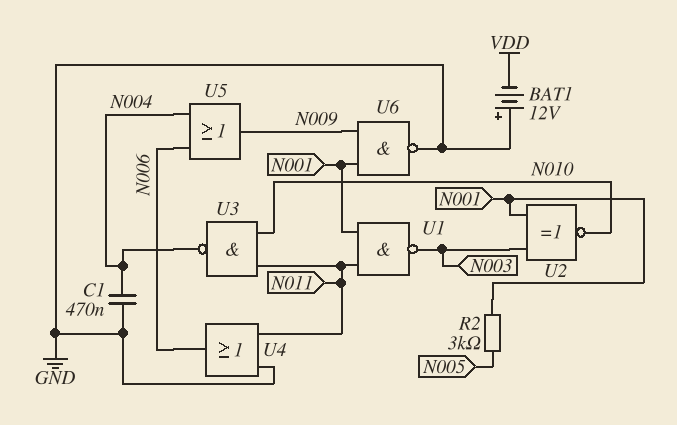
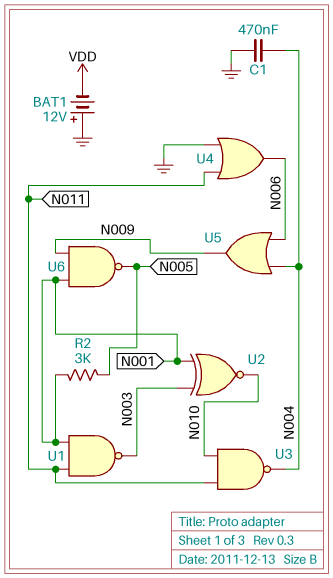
U6: NAND (in N001, in N009, out GND) -> NAND (in N001, in N009, out N005)

